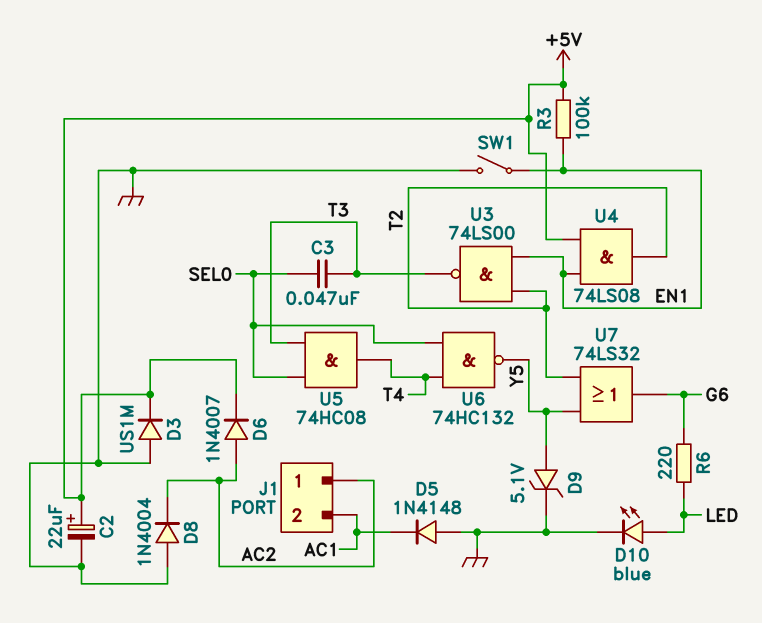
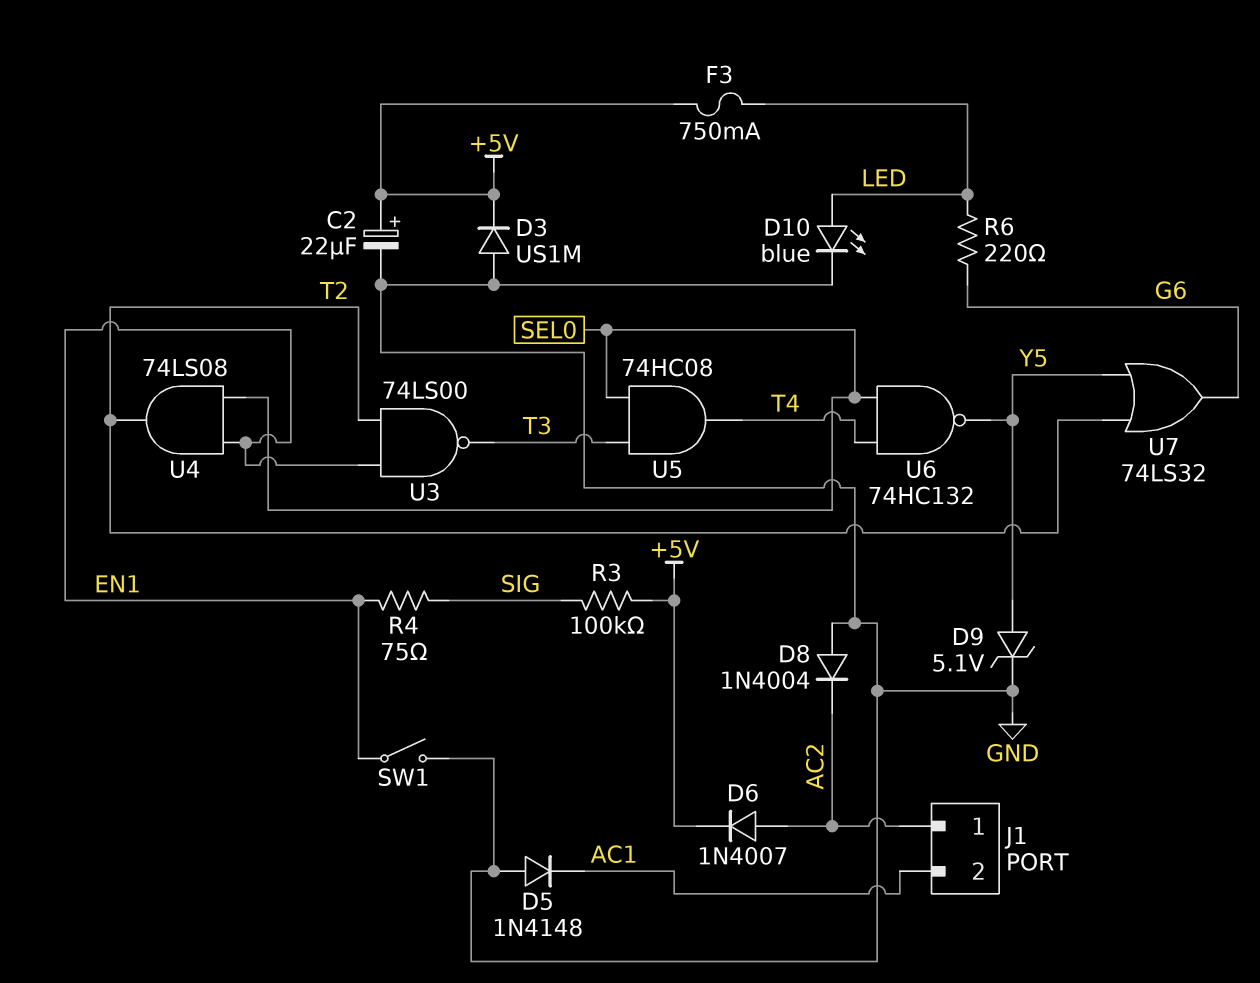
C3: 47nF (SEL0, T3) -> none
F3: none -> 750mA (+5V, LED)
R3: 100k (+5V, EN1) -> 100k (+5V, SIG)
R4: none -> 75 (EN1, SIG)
U4: AND 74LS08 (in +5V, in EN1, out T2) -> AND 74LS08 (in EN1, in SEL0, out T2)

